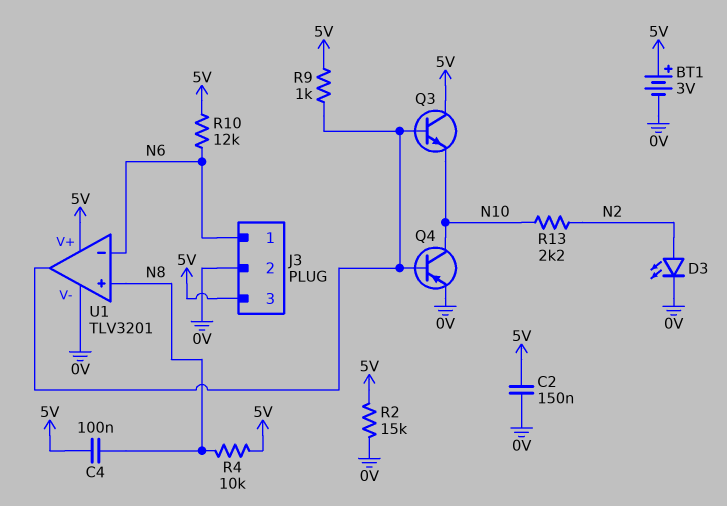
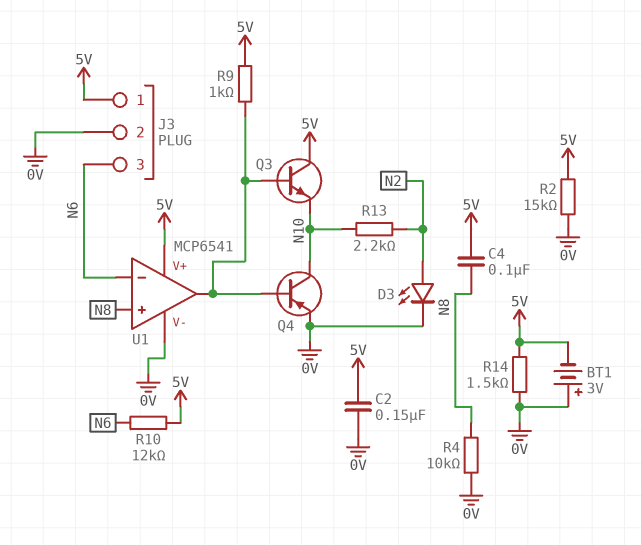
BT1: 3V (plus 5V, minus 0V) -> 3V (plus 0V, minus 5V)
J3 pin 1: N6 -> 5V
J3 pin 3: 5V -> N6
R4: 10k (5V, N8) -> 10k (0V, N8)
R14: none -> 1.5k (0V, 5V)
U1: TLV3201 -> MCP6541

